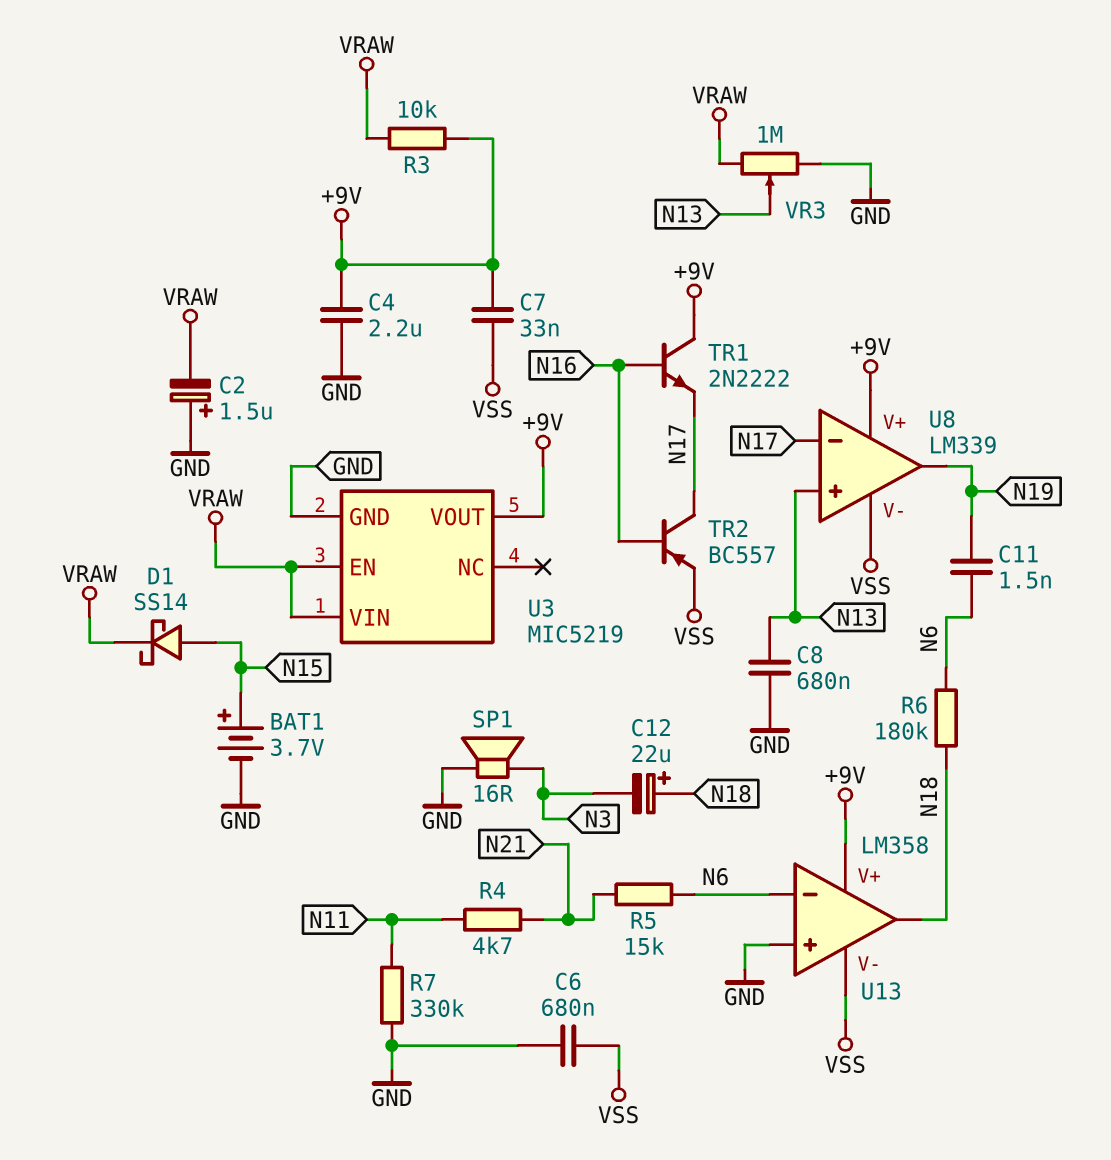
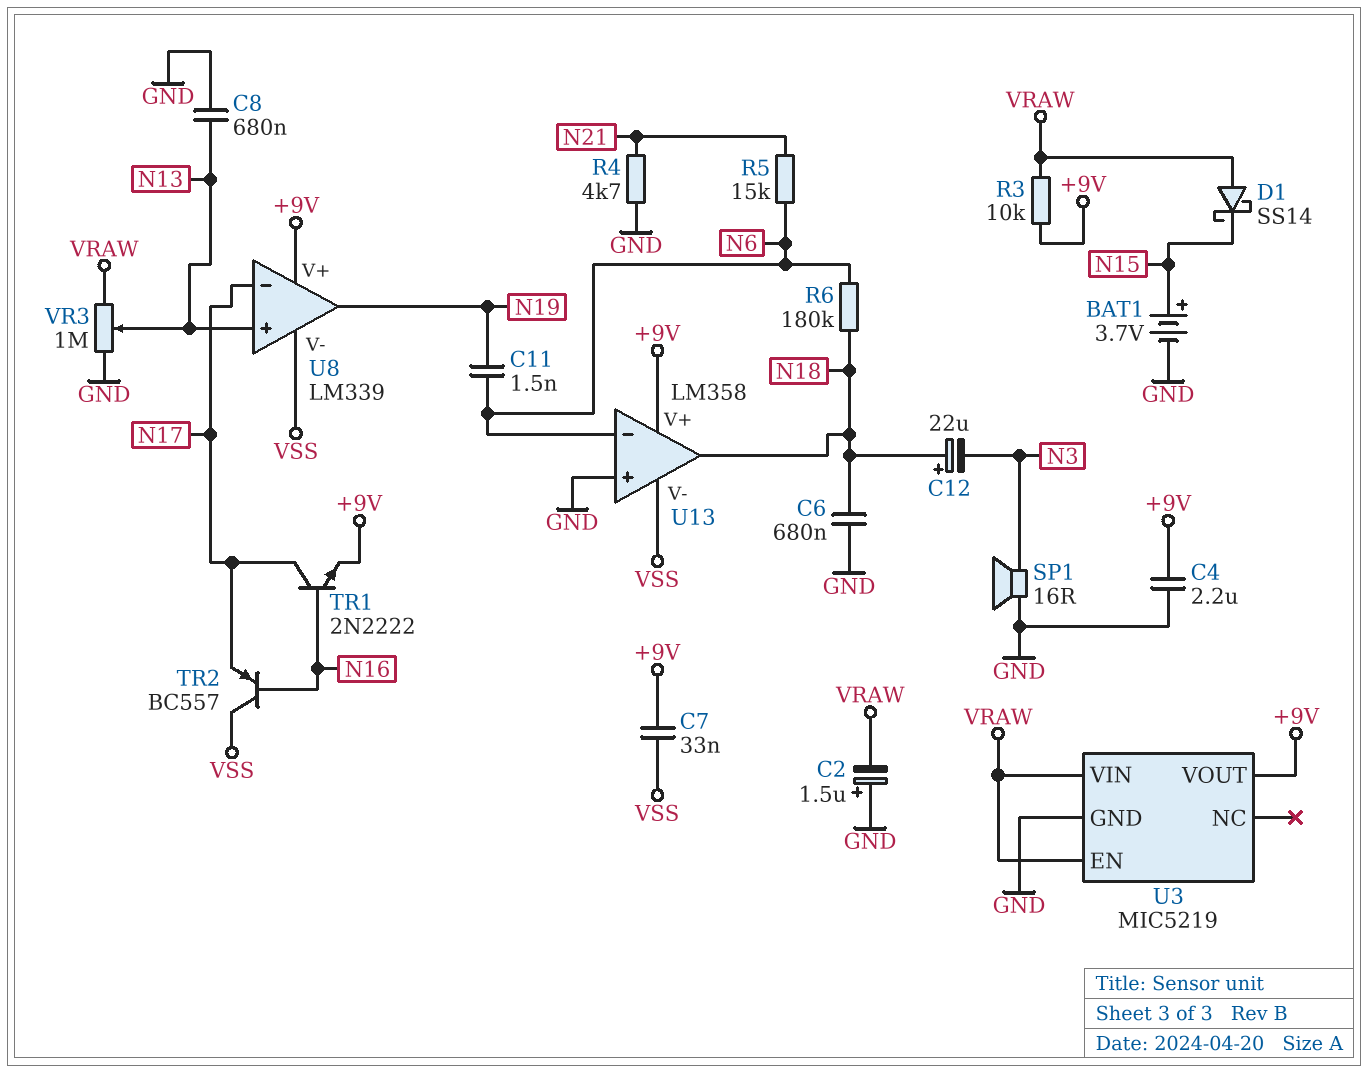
C6: 680nF (GND, VSS) -> 680nF (GND, N18)
D1: schottky SS14 (A N15, K VRAW) -> schottky SS14 (A VRAW, K N15)
R4: 4.7k (N11, N21) -> 4.7k (GND, N21)
R7: 330k (GND, N11) -> none
TR1: NPN 2N2222 (B N16, C +9V, E N17) -> NPN 2N2222 (B N16, C N17, E +9V)
TR2: PNP BC557 (B N16, C N17, E VSS) -> PNP BC557 (B N16, C VSS, E N17)

